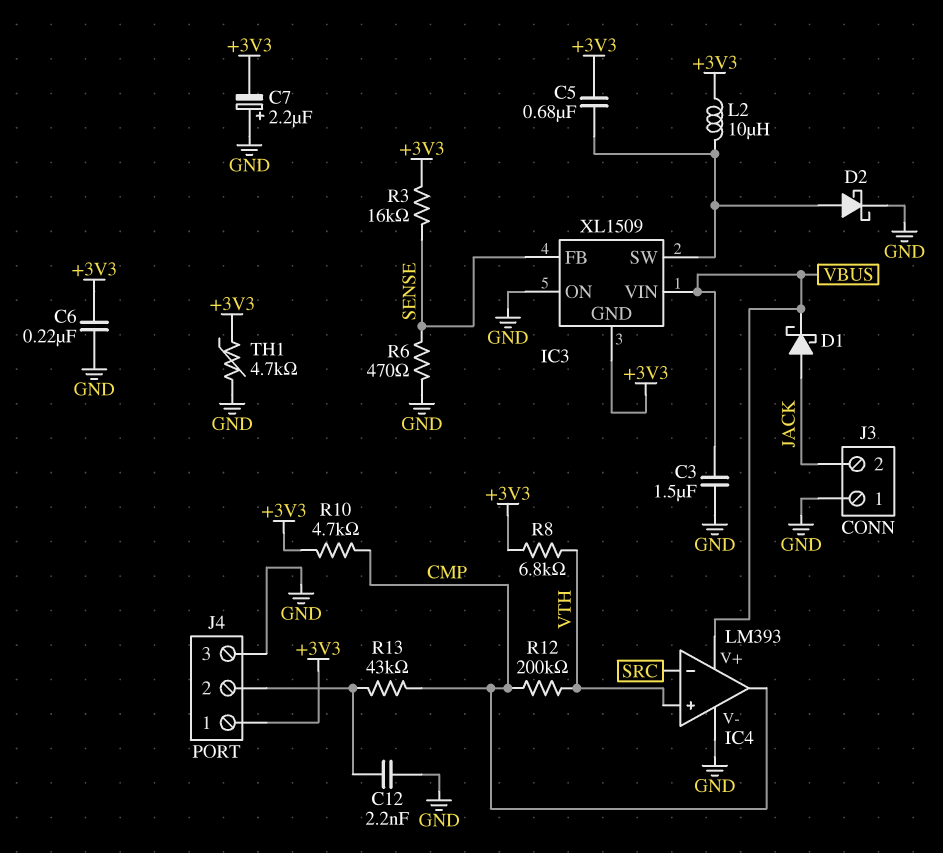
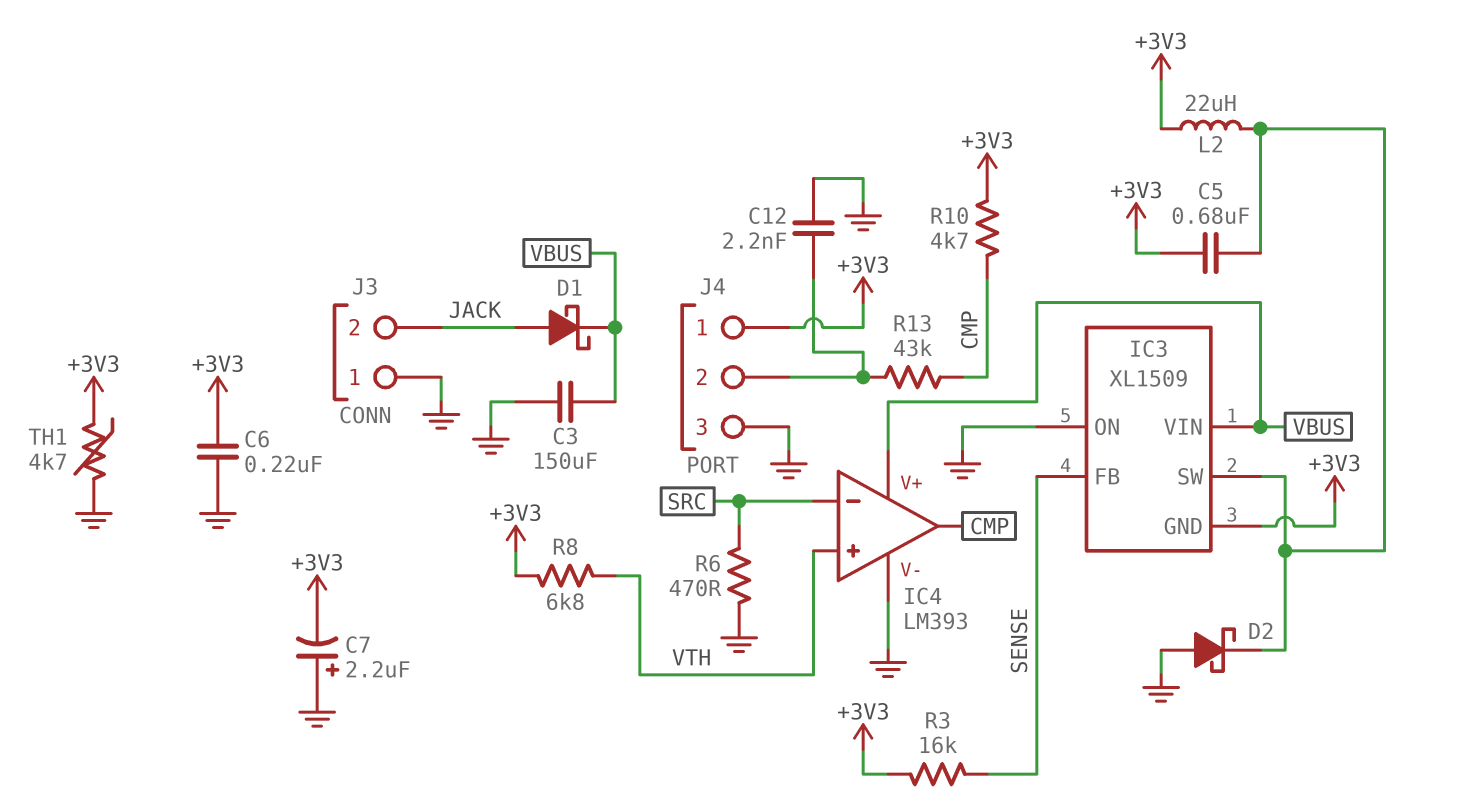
C3: 1.5uF (GND, VBUS) -> 150uF (GND, VBUS)
D2: schottky (A IC3/SW, K GND) -> schottky (A GND, K IC3/SW)
L2: 10uH (+3V3, IC3/SW) -> 22uH (+3V3, IC3/SW)
R6: 470 (GND, SENSE) -> 470 (GND, SRC)
R12: 200k (CMP, VTH) -> none

